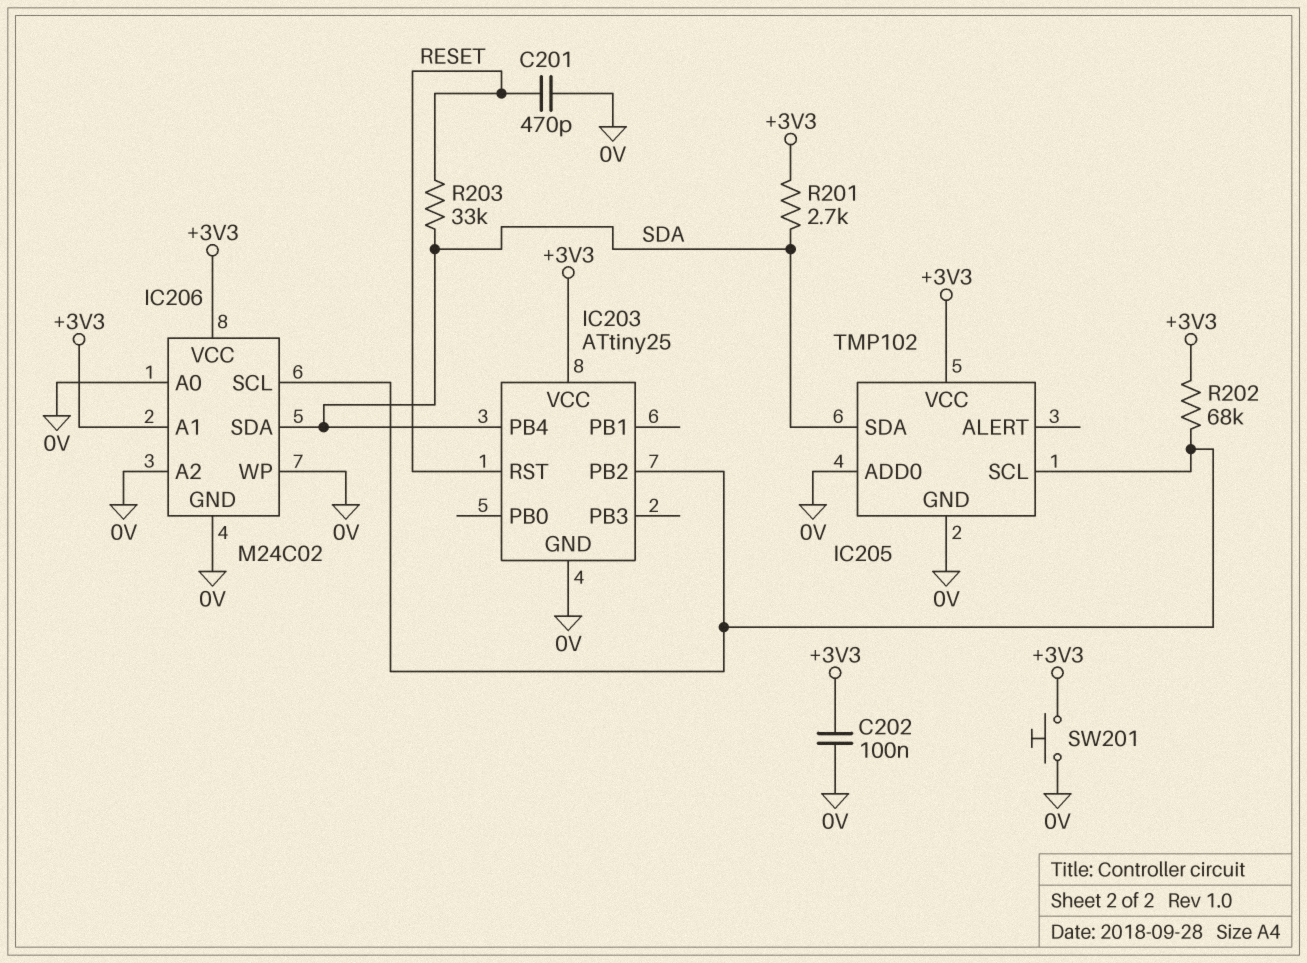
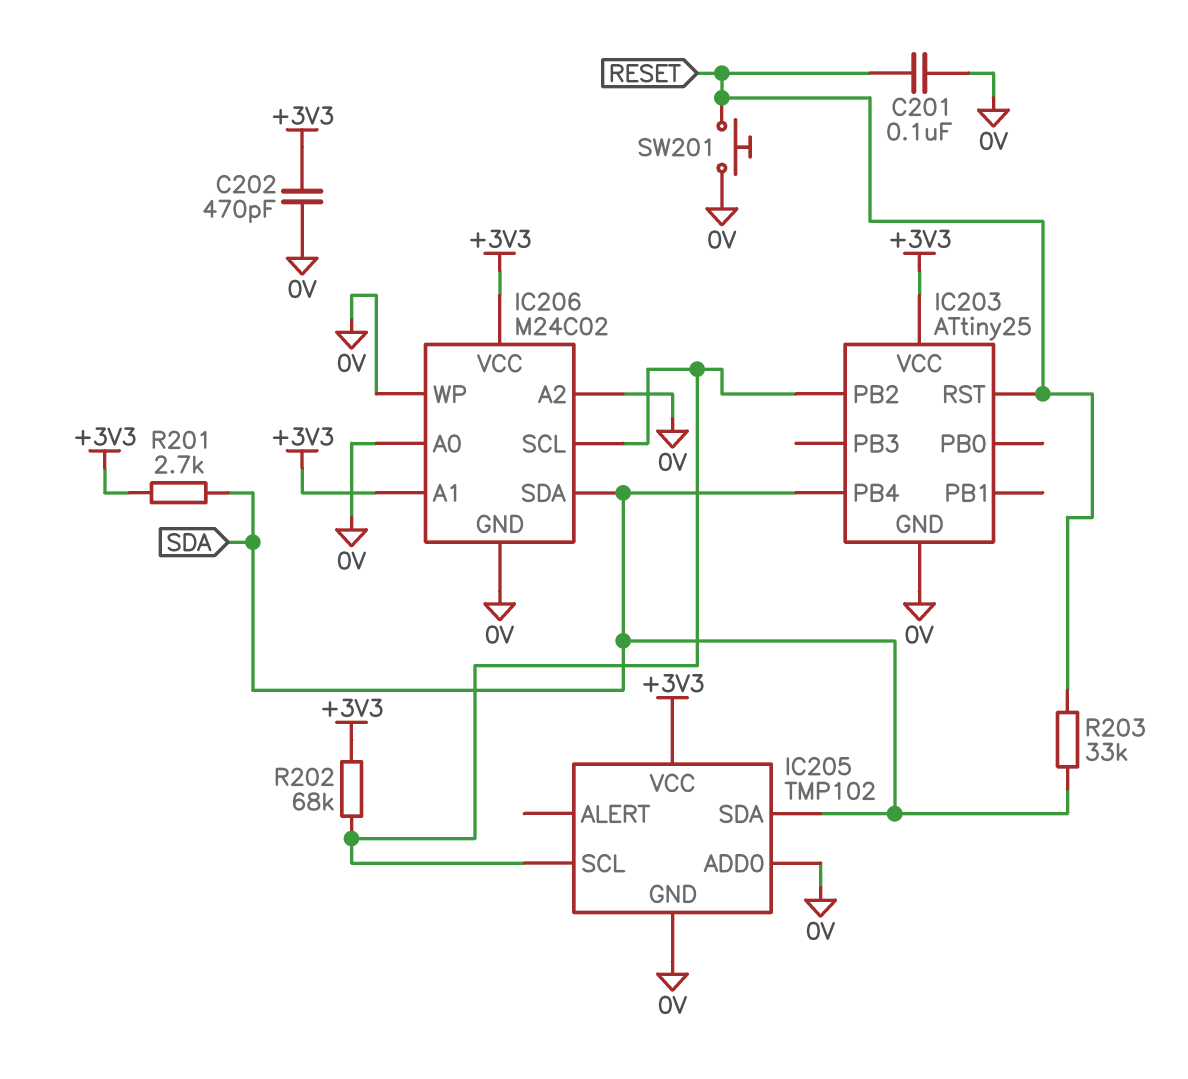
C201: 470pF (0V, RESET) -> 100nF (0V, RESET)
C202: 100nF (+3V3, 0V) -> 470pF (+3V3, 0V)
SW201: button (+3V3, 0V) -> button (0V, RESET)

